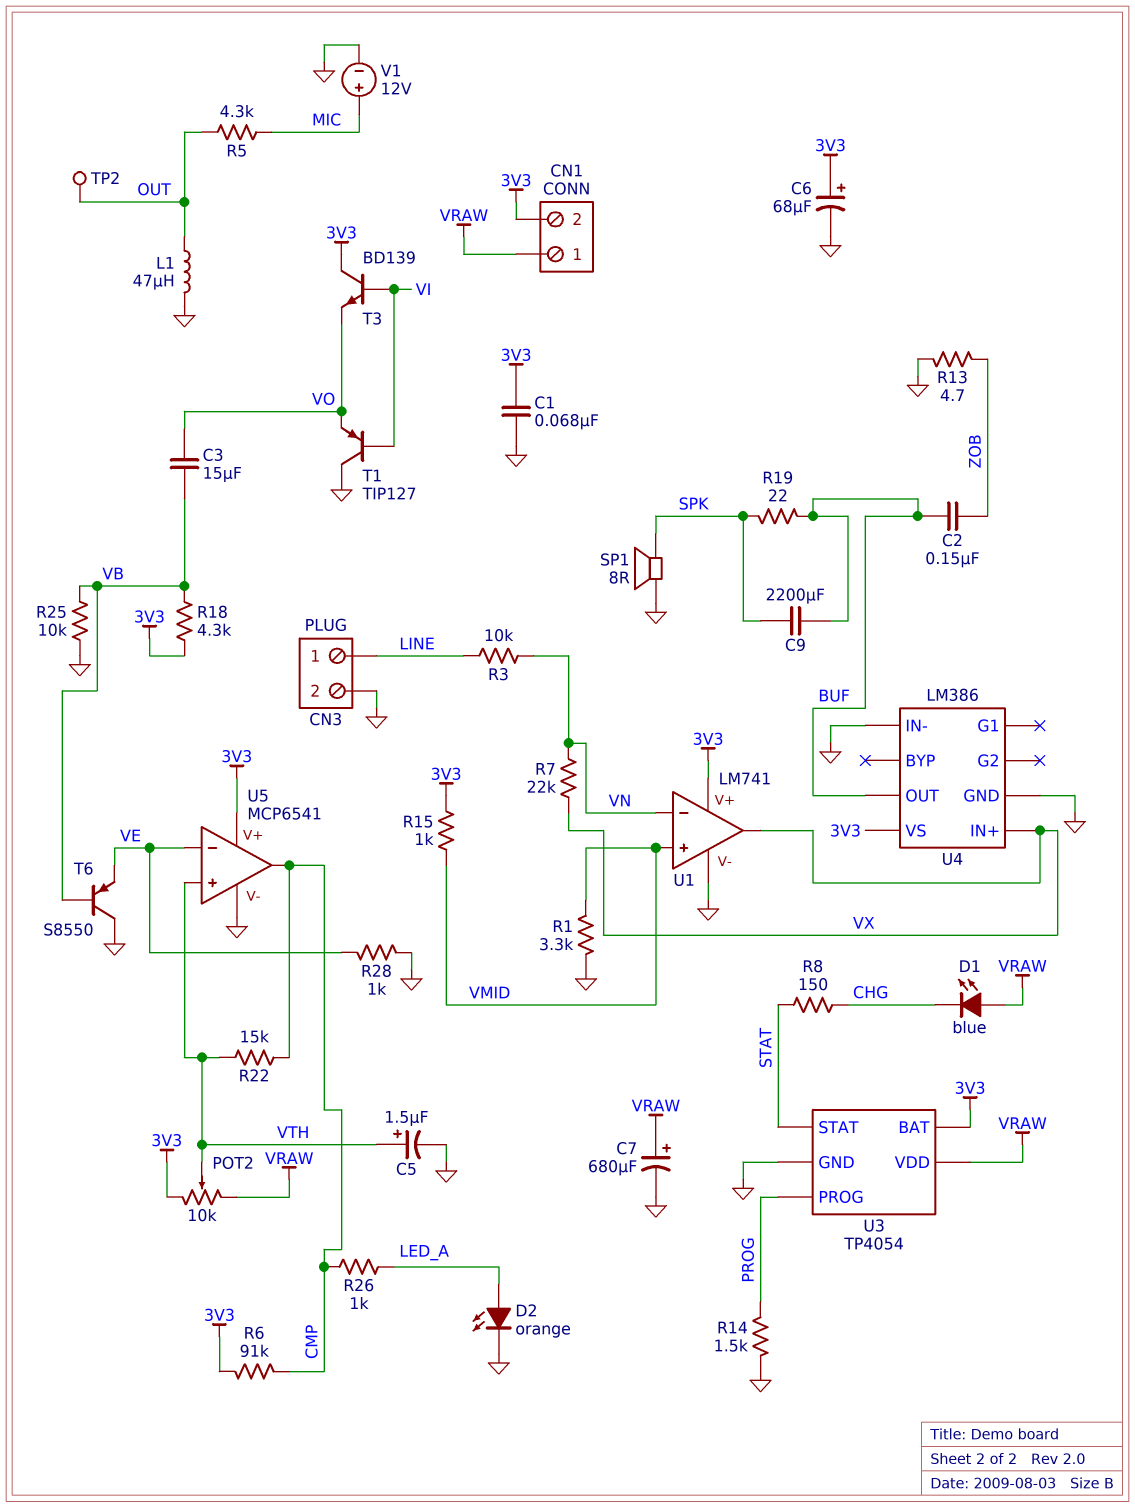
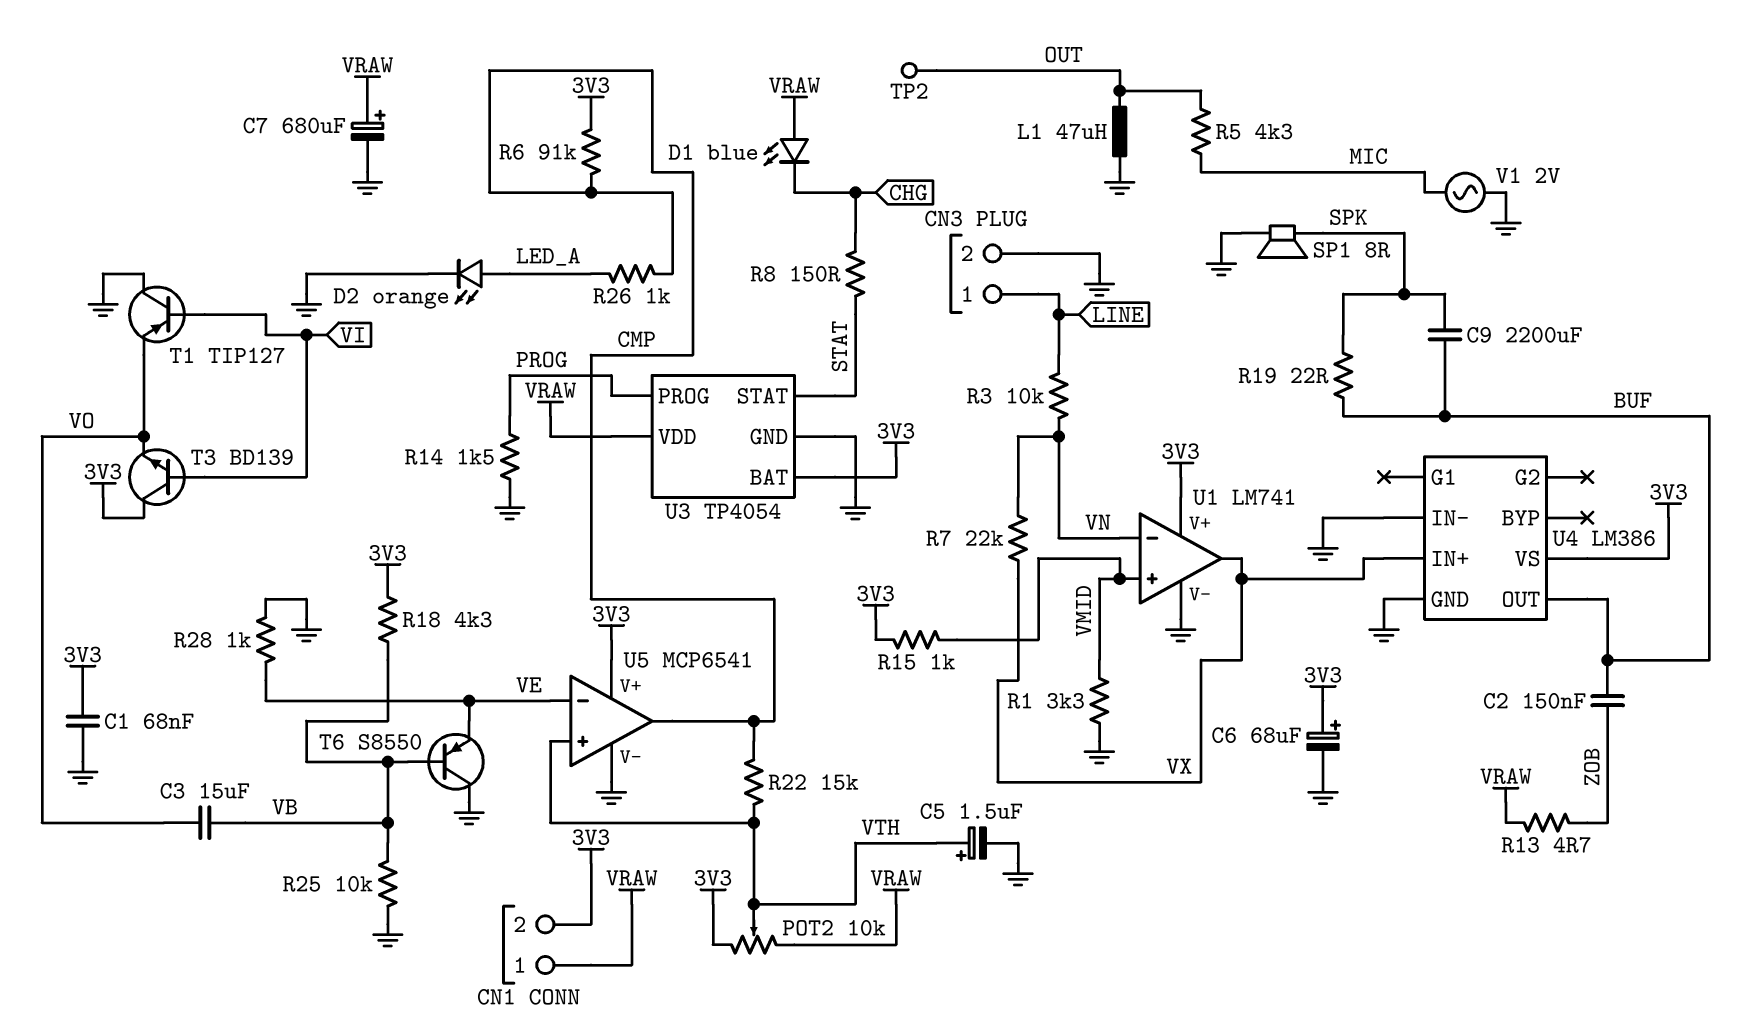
R13: 4.7 (GND, ZOB) -> 4.7 (VRAW, ZOB)
V1: 12V (plus MIC, minus GND) -> AC 2V (GND, MIC)

